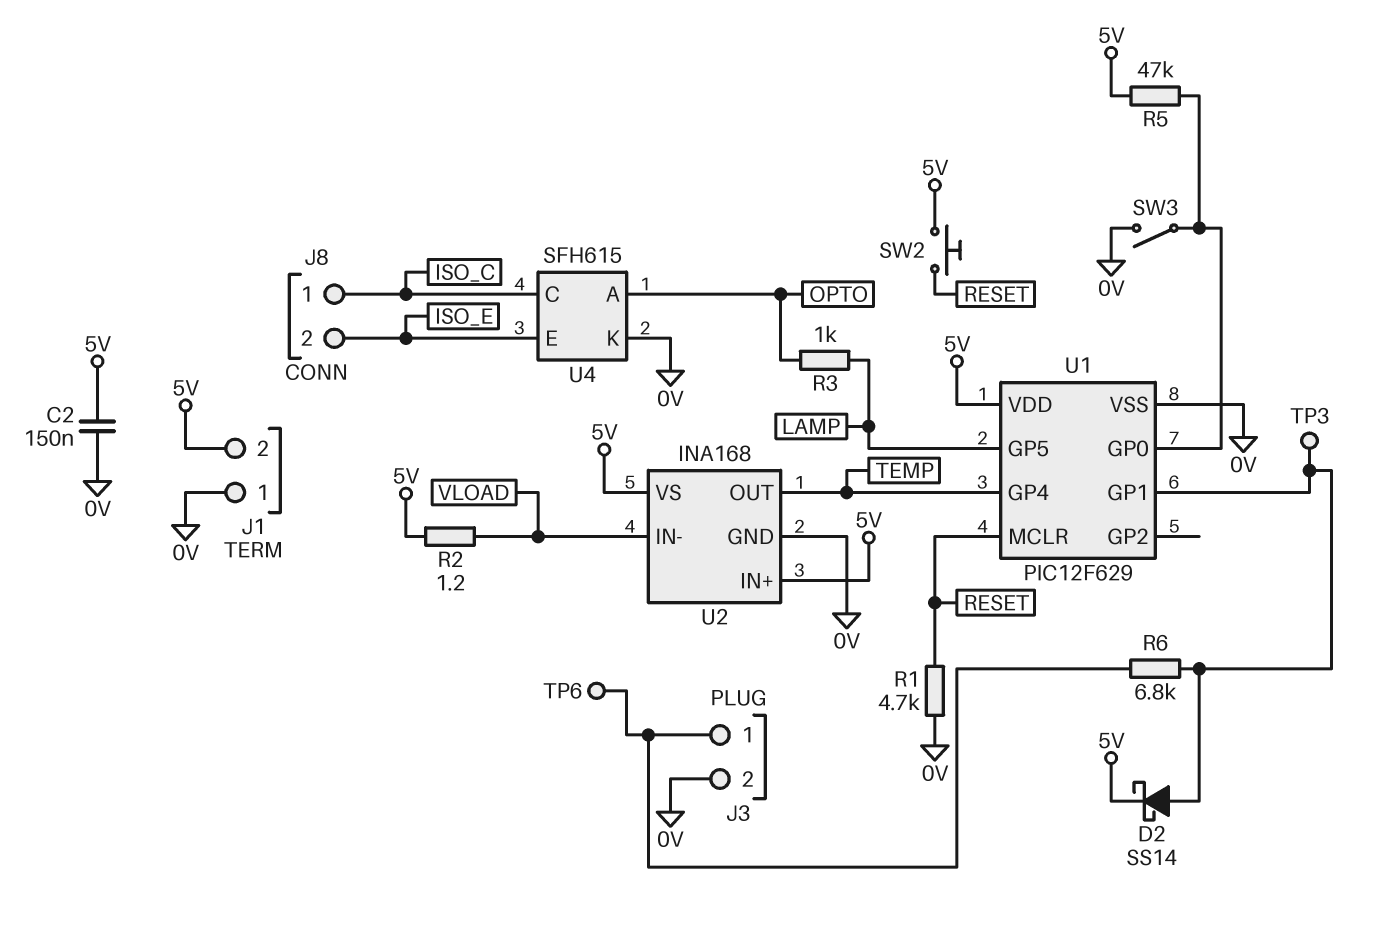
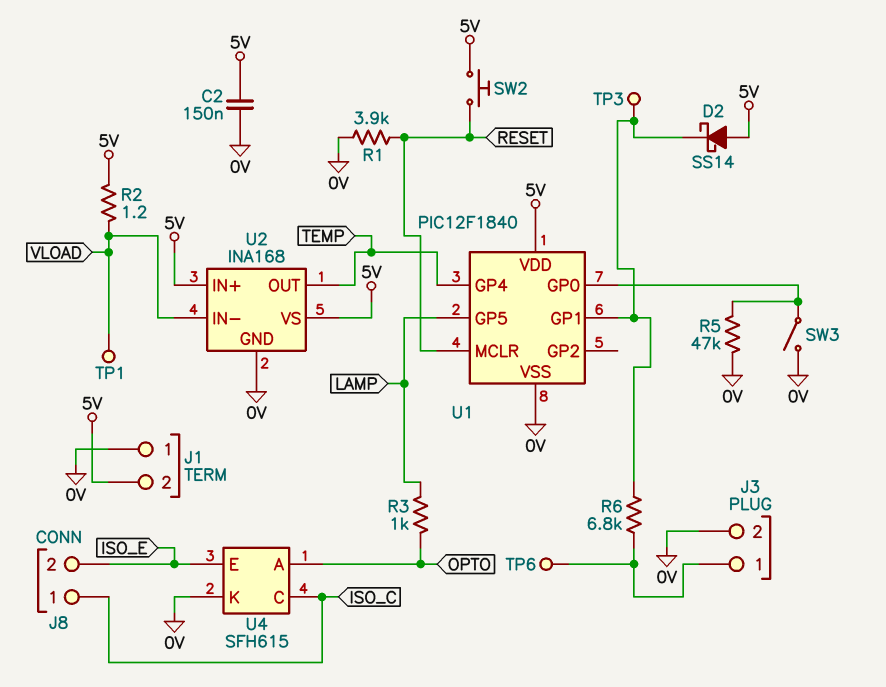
D2: schottky SS14 (A U1/GP1, K 5V) -> schottky SS14 (A 5V, K U1/GP1)
R1: 4.7k (0V, RESET) -> 3.9k (0V, RESET)
R5: 47k (5V, U1/GP0) -> 47k (0V, U1/GP0)
TP1: none -> test point (VLOAD)
U1: PIC12F629 -> PIC12F1840

